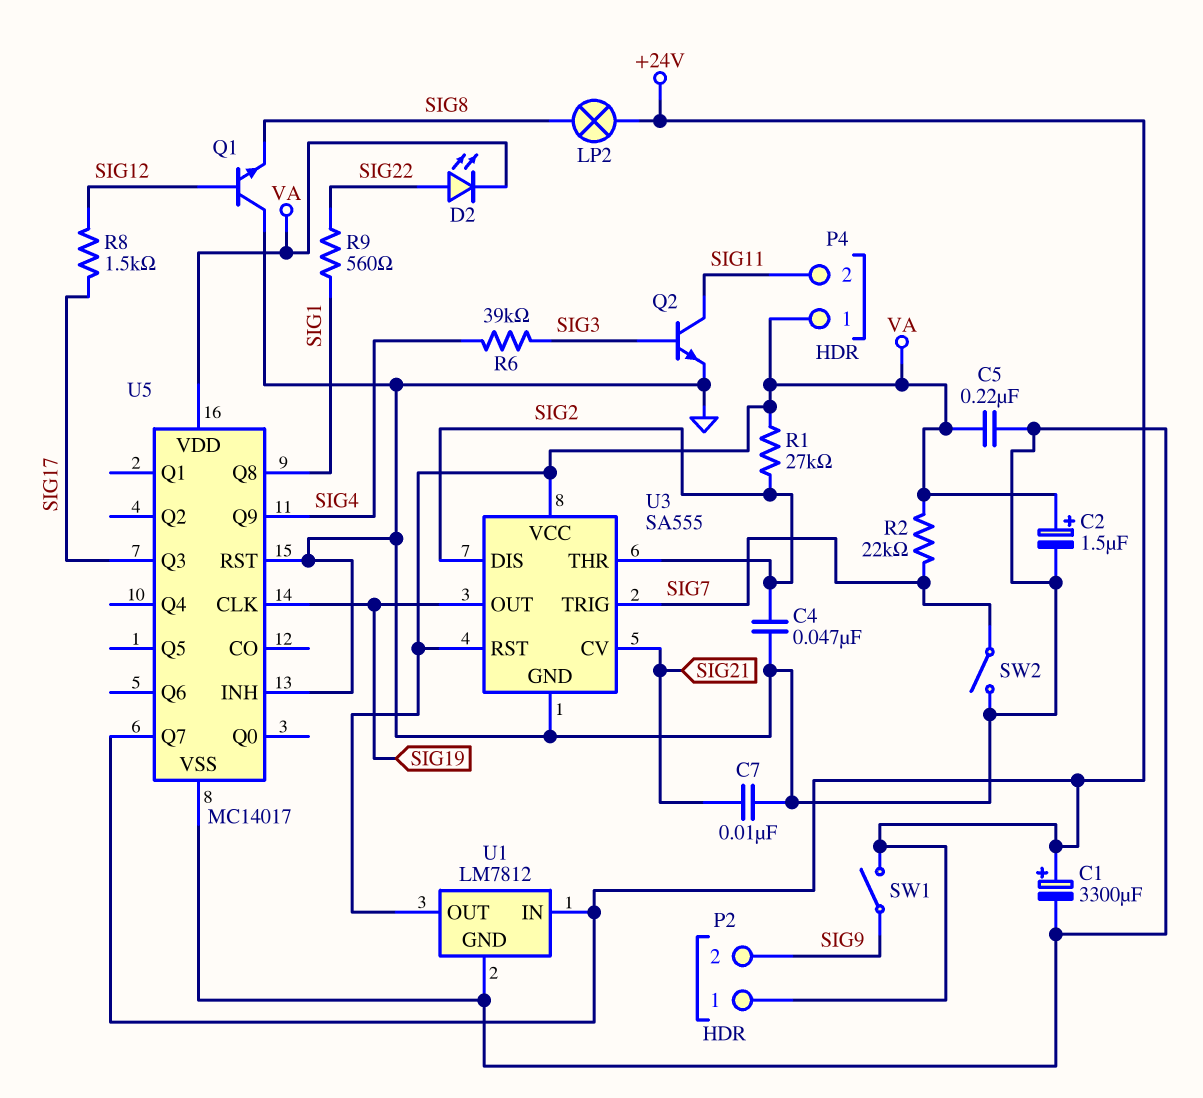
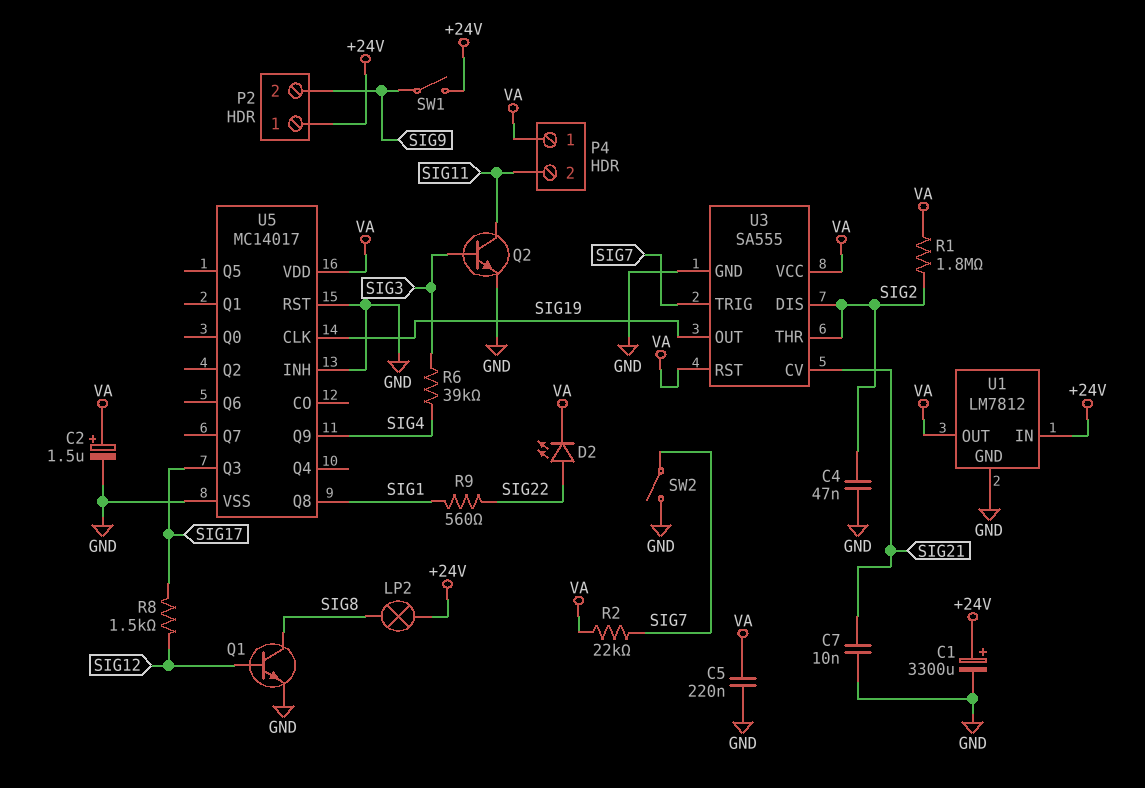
Q1: NPN (B SIG12, C GND, E SIG8) -> NPN (B SIG12, C SIG8, E GND)
R1: 27k (SIG2, VA) -> 1.8M (SIG2, VA)
U5 pin Q7: +24V -> none

